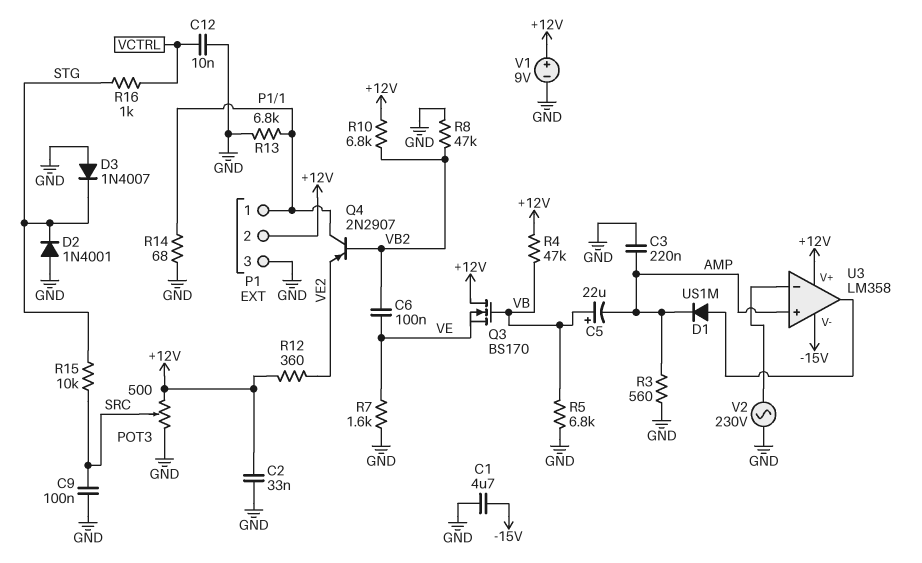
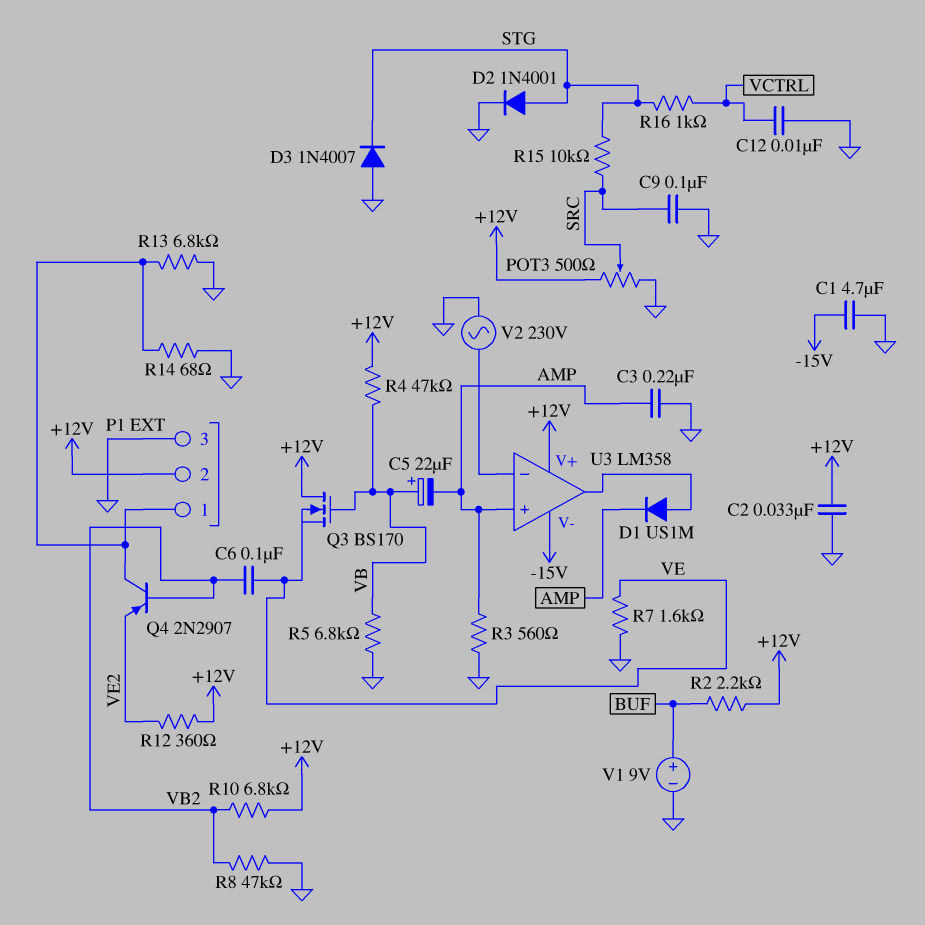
D2: diode 1N4001 (A GND, K STG) -> diode 1N4001 (A STG, K GND)
R2: none -> 2.2k (+12V, BUF)
V1: 9V (plus +12V, minus GND) -> 9V (plus BUF, minus GND)

